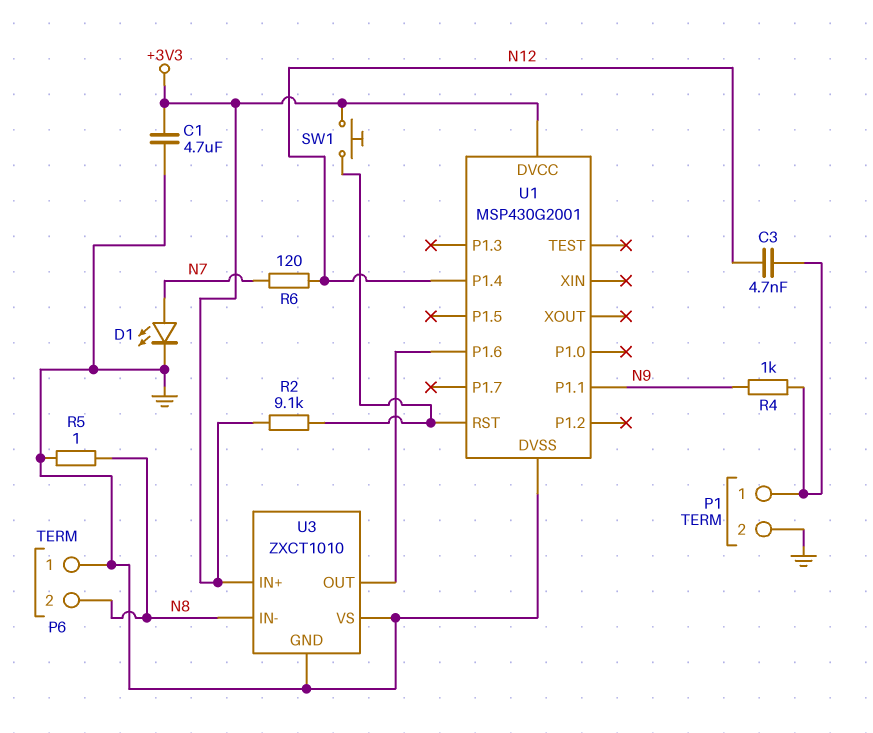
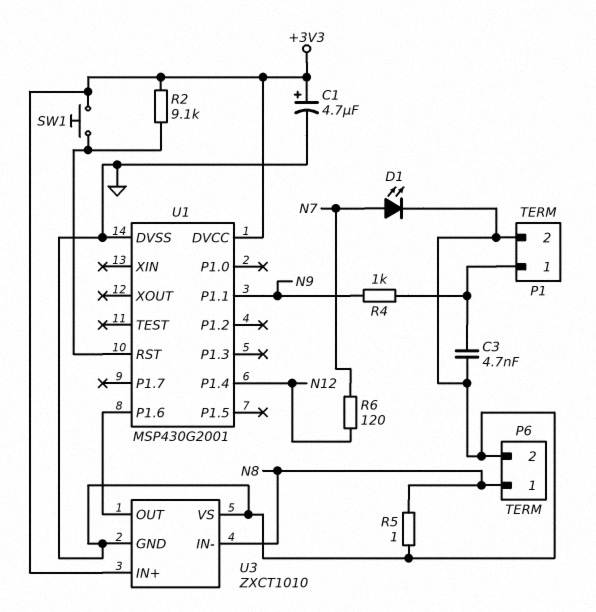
C1: 4.7uF (+3V3, GND) -> 4.7uF (plus +3V3, minus GND)
C3: 4.7nF (N12, P1/1) -> 4.7nF (GND, P1/1)
P6 pin 1: GND -> N8
P6 pin 2: N8 -> GND

